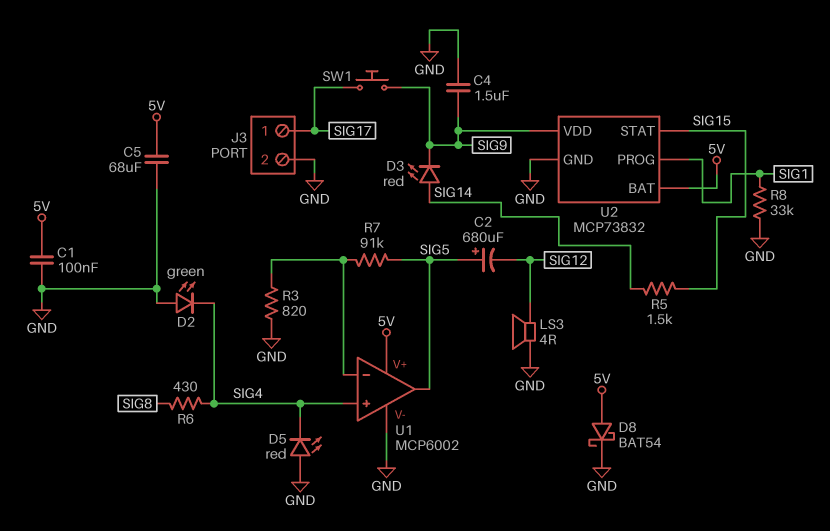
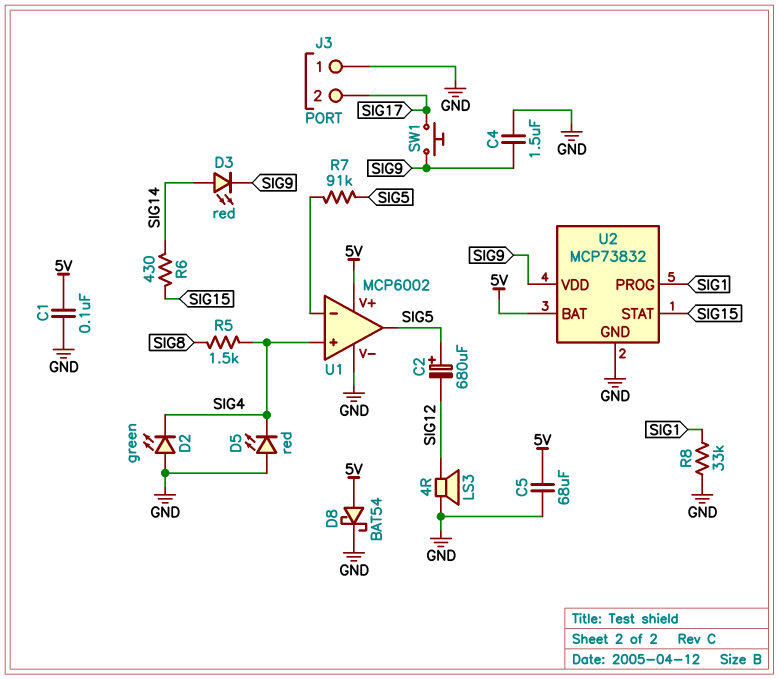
J3 pin 1: SIG17 -> GND
J3 pin 2: GND -> SIG17
R3: 820 (GND, U1/in-) -> none
R5: 1.5k (SIG14, SIG15) -> 1.5k (SIG4, SIG8)
R6: 430 (SIG4, SIG8) -> 430 (SIG14, SIG15)

